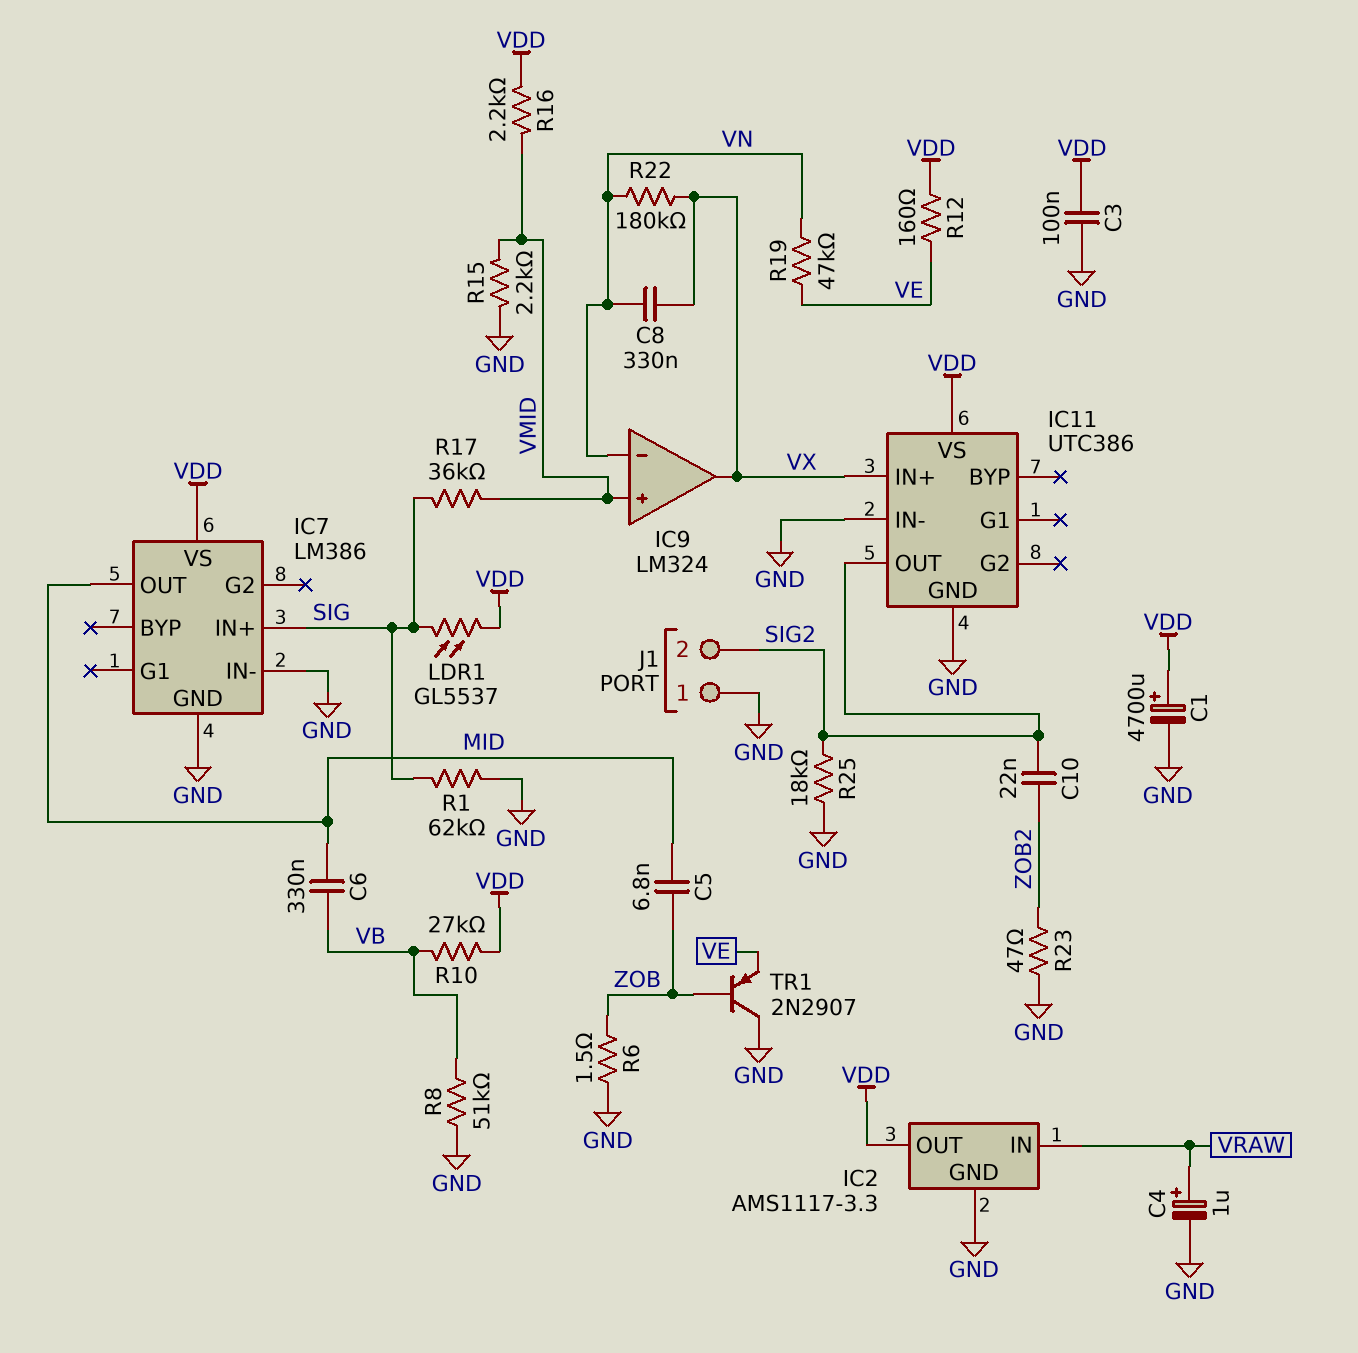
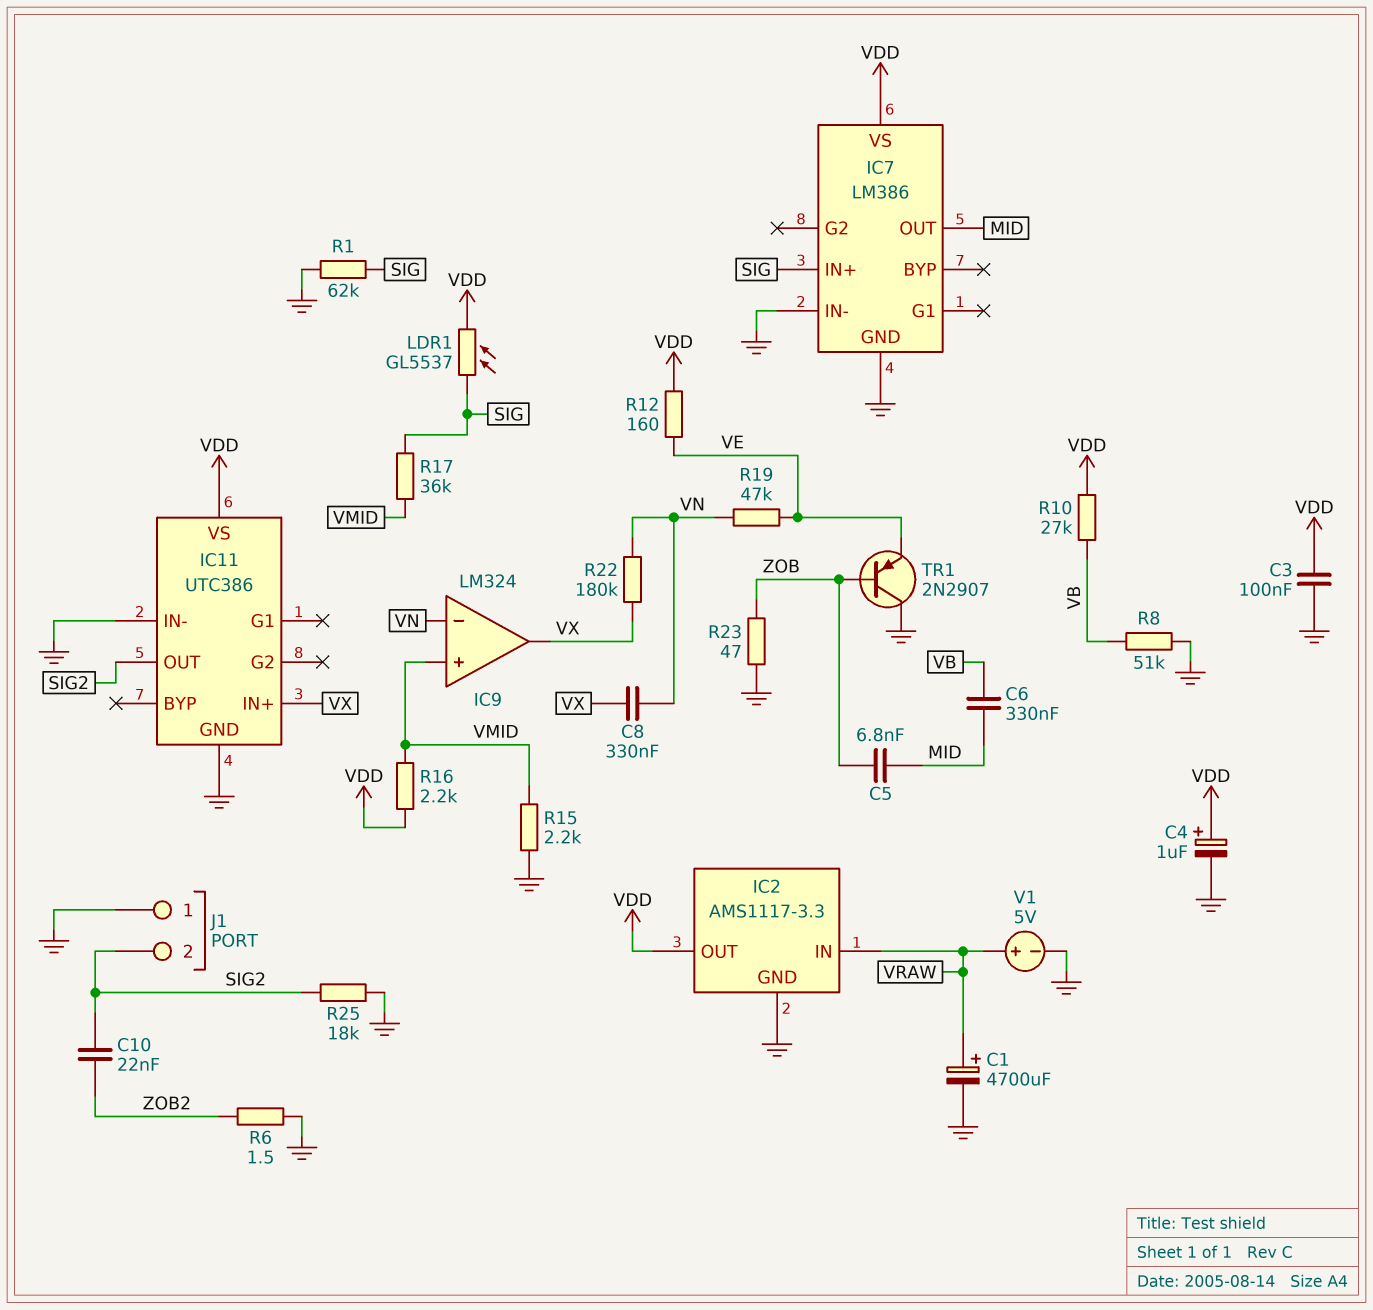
C1: 4700uF (plus VDD, minus GND) -> 4700uF (plus VRAW, minus GND)
C4: 1uF (plus VRAW, minus GND) -> 1uF (plus VDD, minus GND)
R6: 1.5 (GND, ZOB) -> 1.5 (GND, ZOB2)
R23: 47 (GND, ZOB2) -> 47 (GND, ZOB)
V1: none -> 5V (plus VRAW, minus GND)

